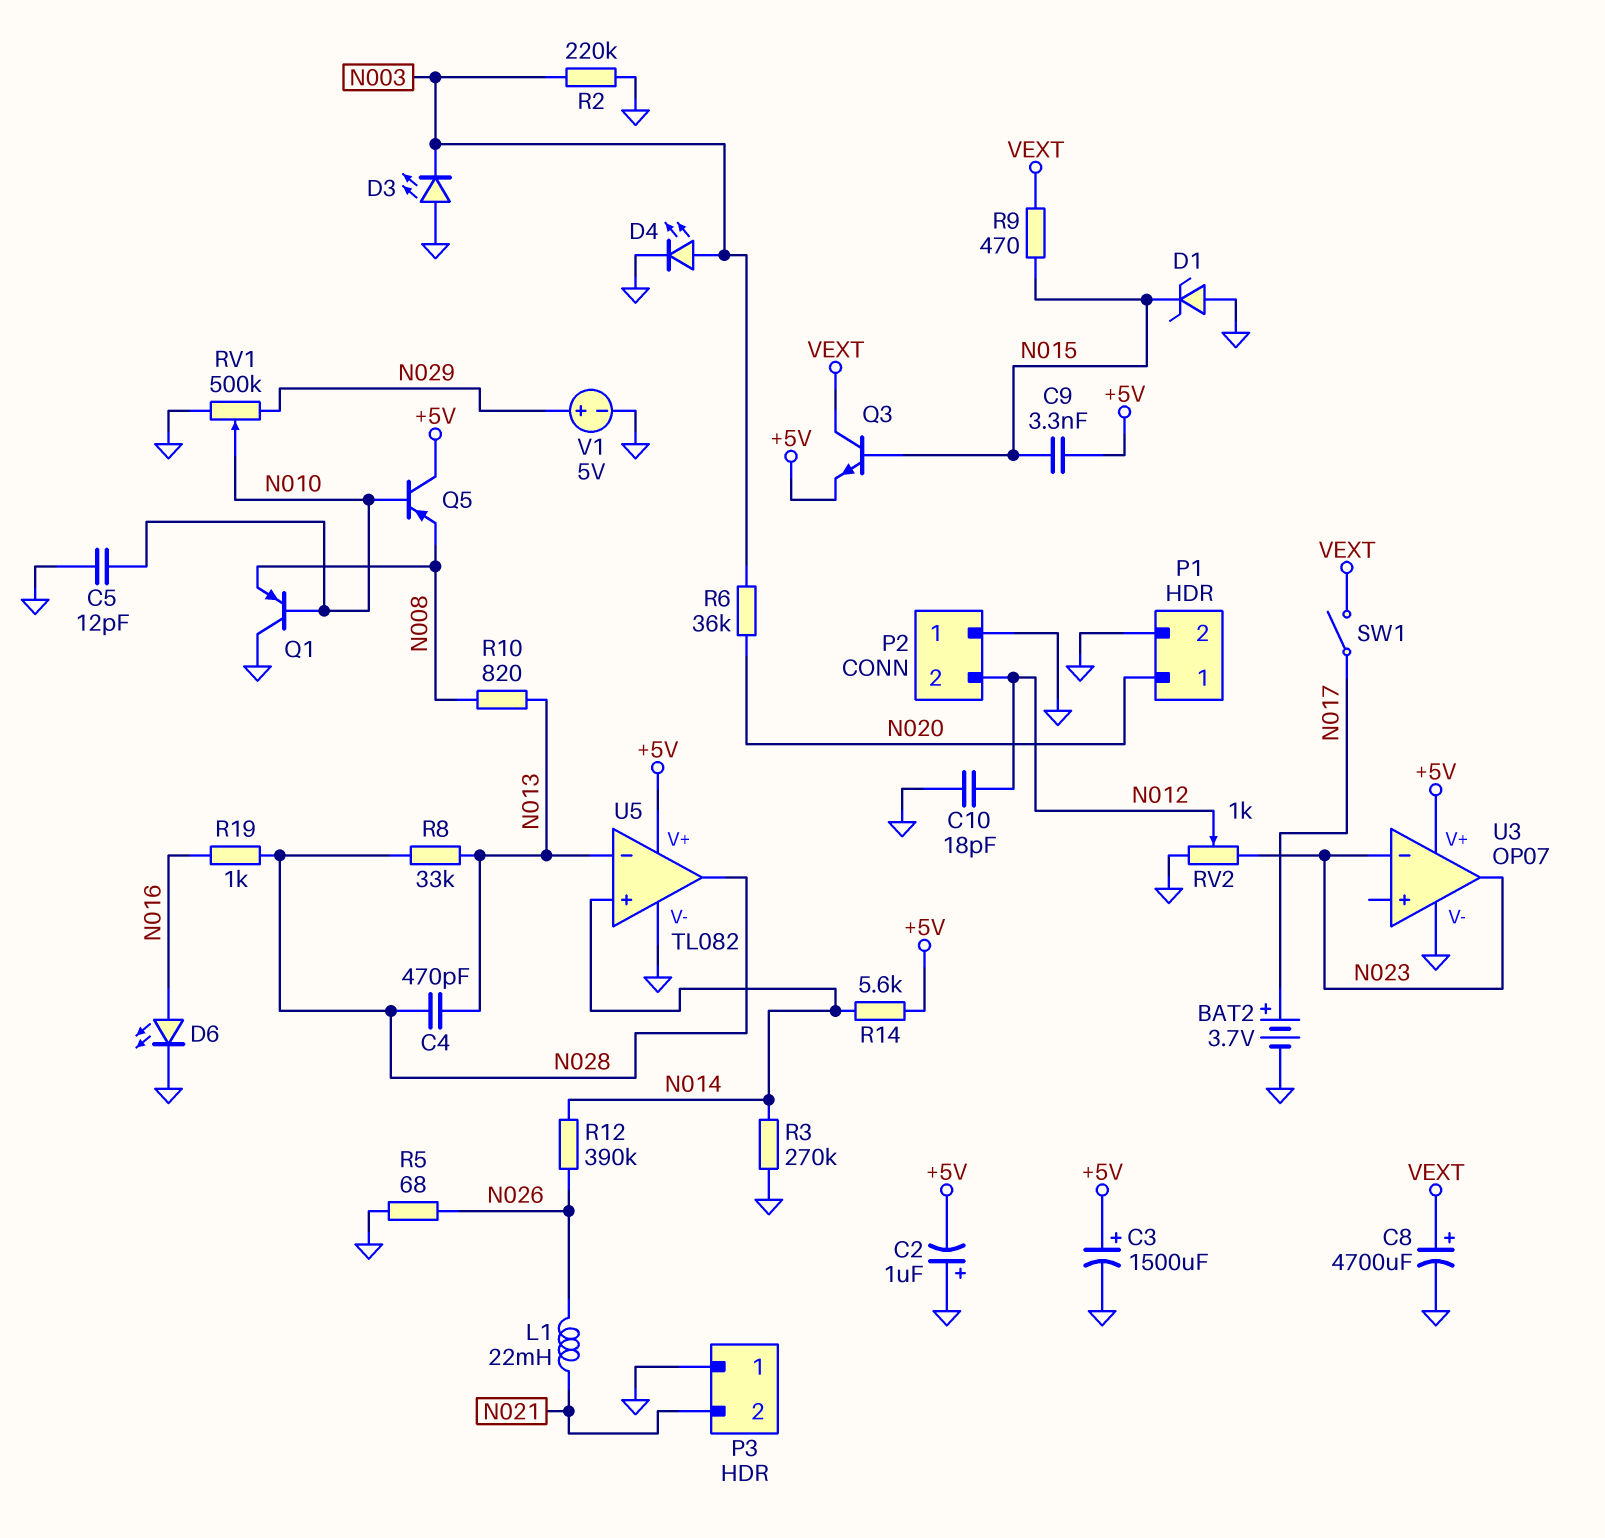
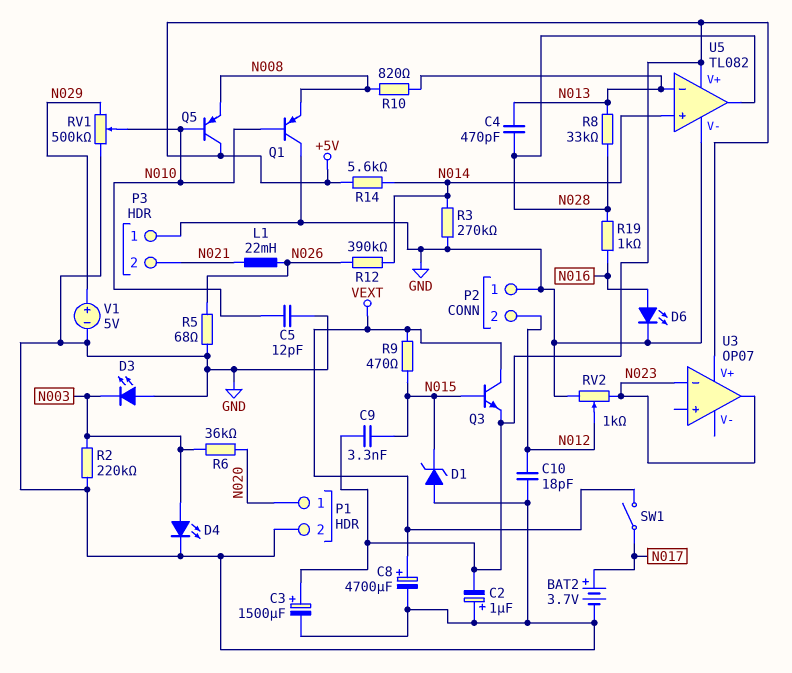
U3 pin V-: GND -> none

